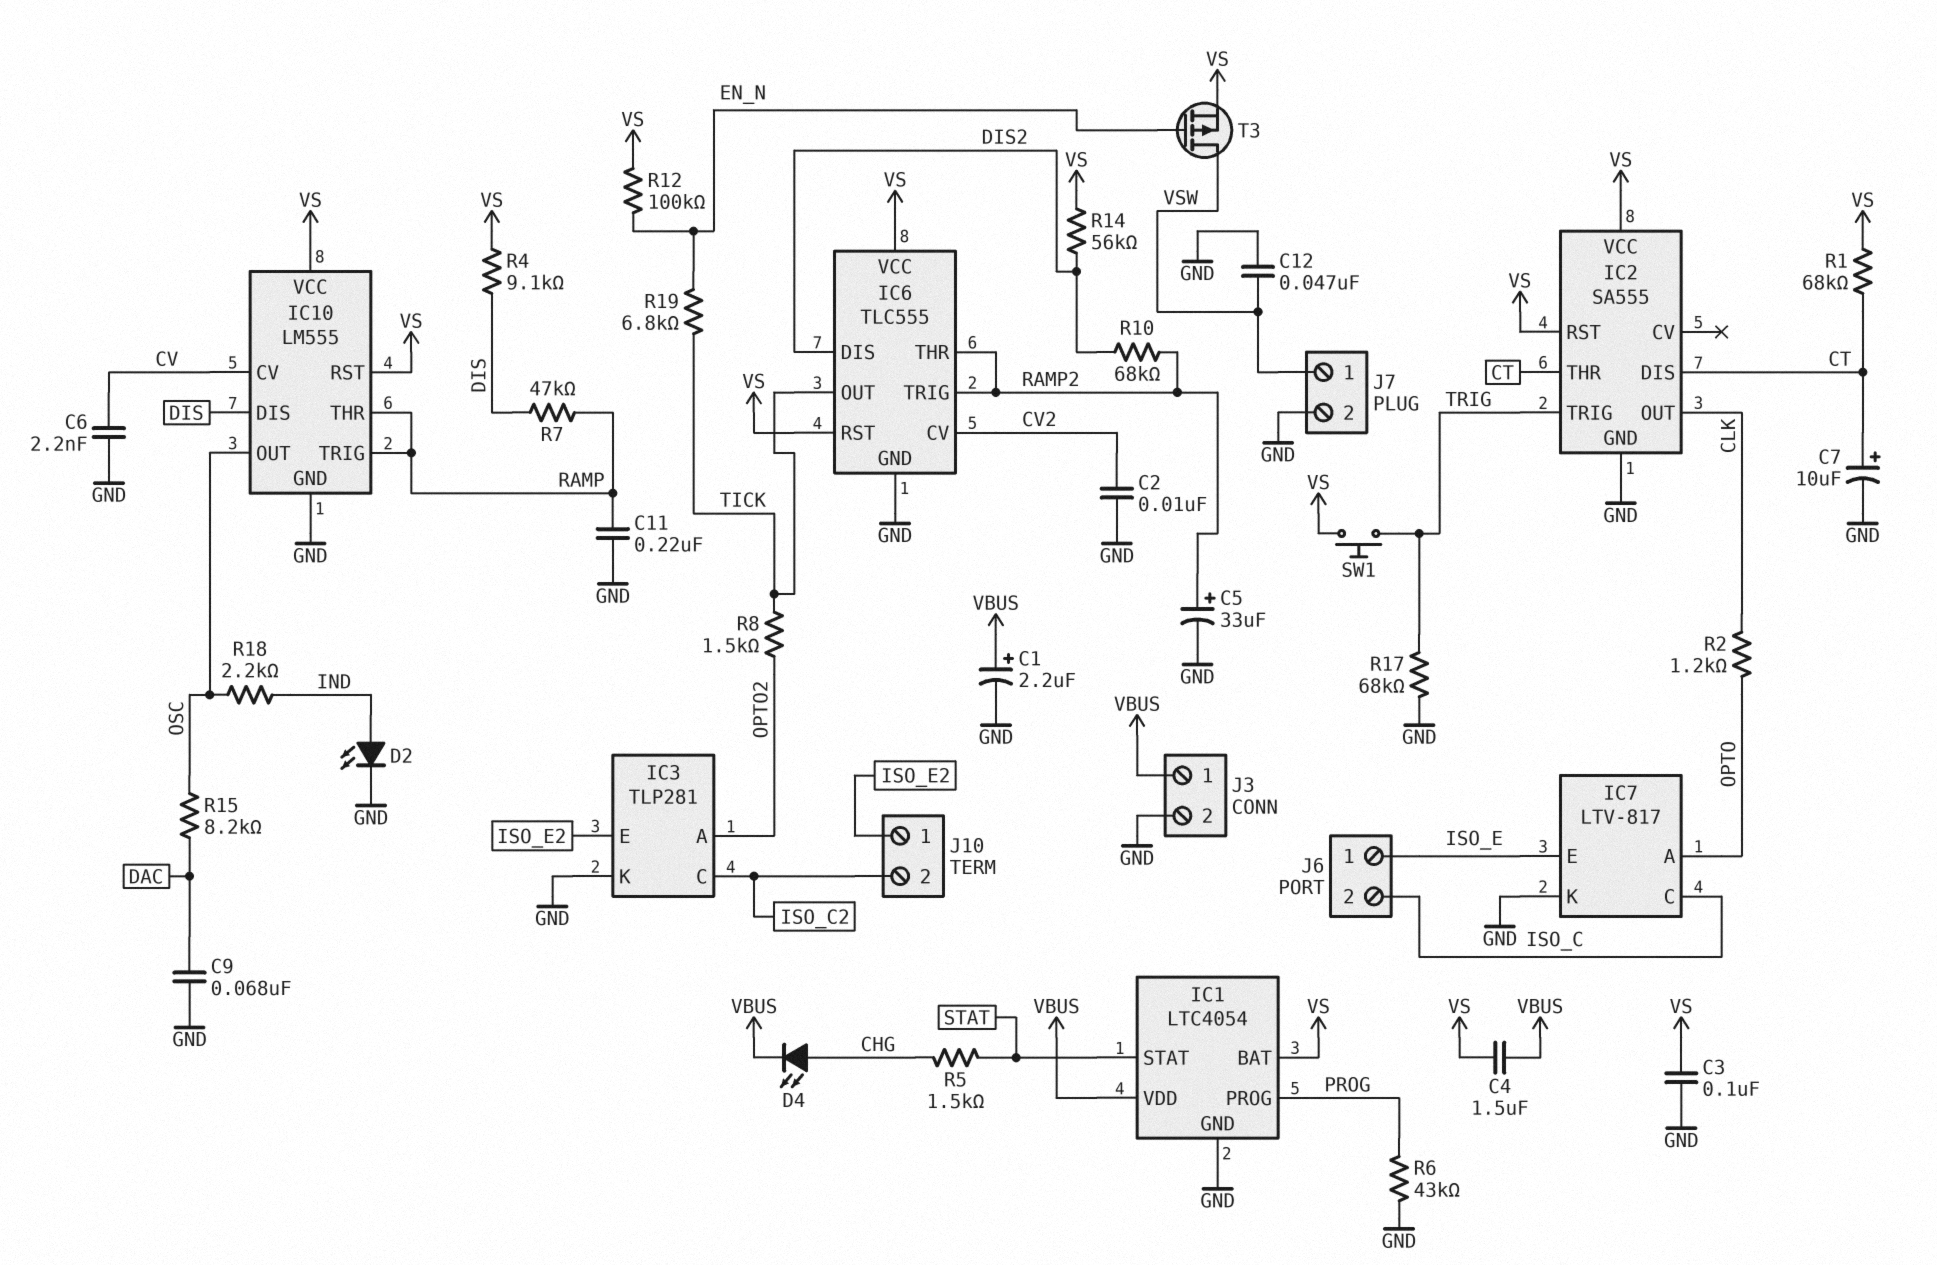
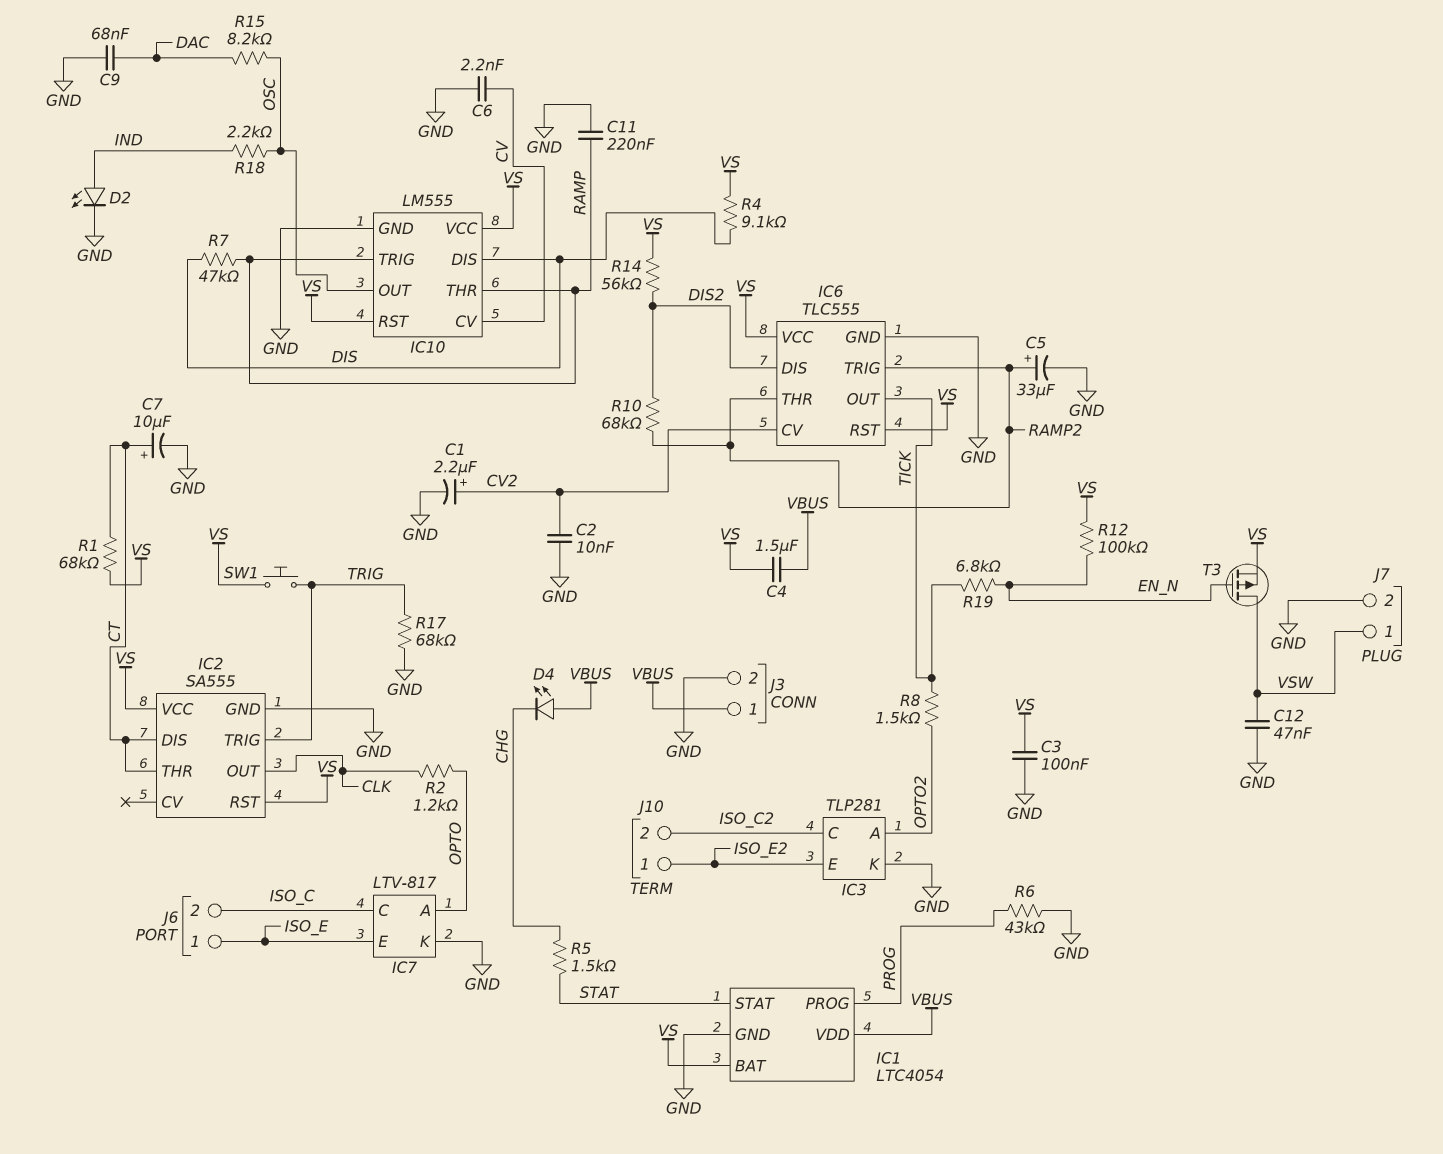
C1: 2.2uF (plus VBUS, minus GND) -> 2.2uF (plus CV2, minus GND)
D4: LED (A CHG, K VBUS) -> LED (A VBUS, K CHG)

